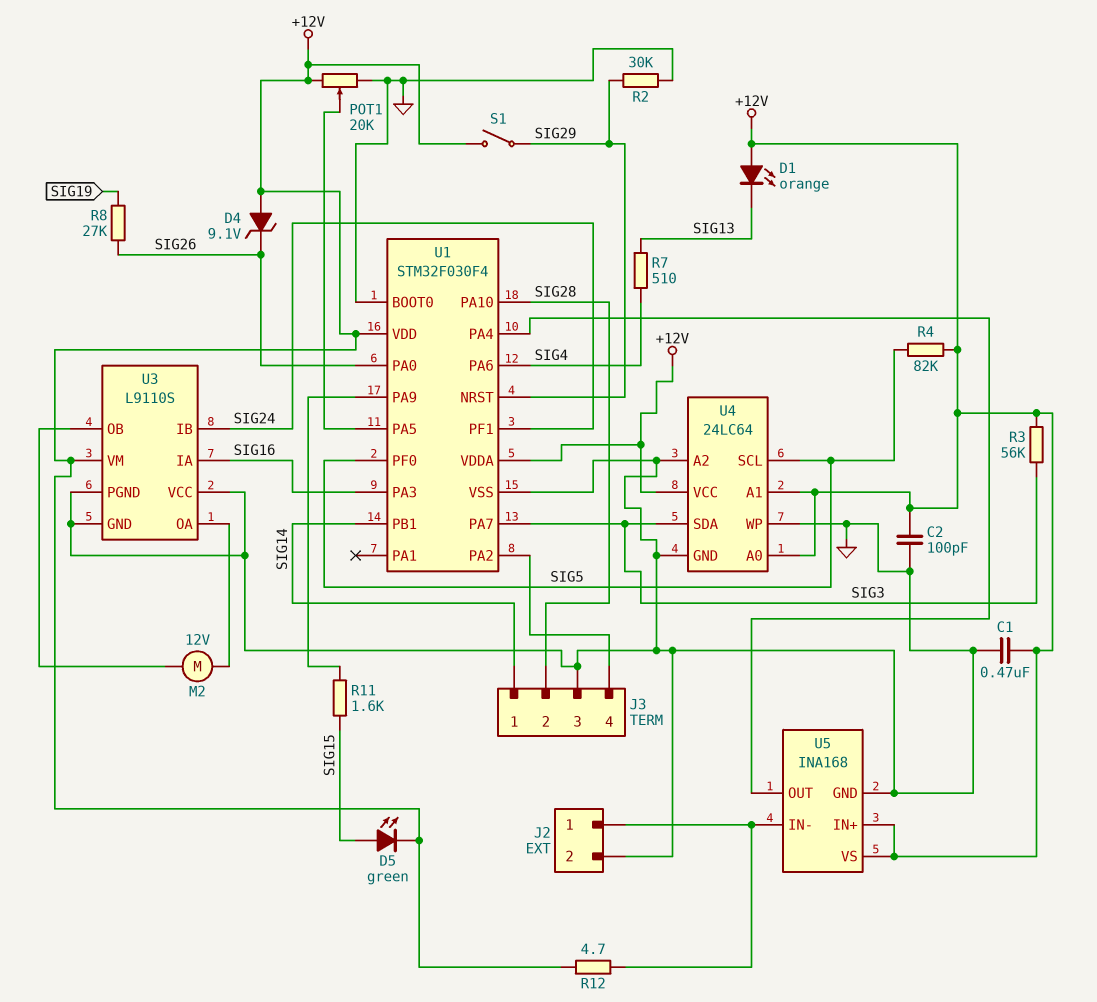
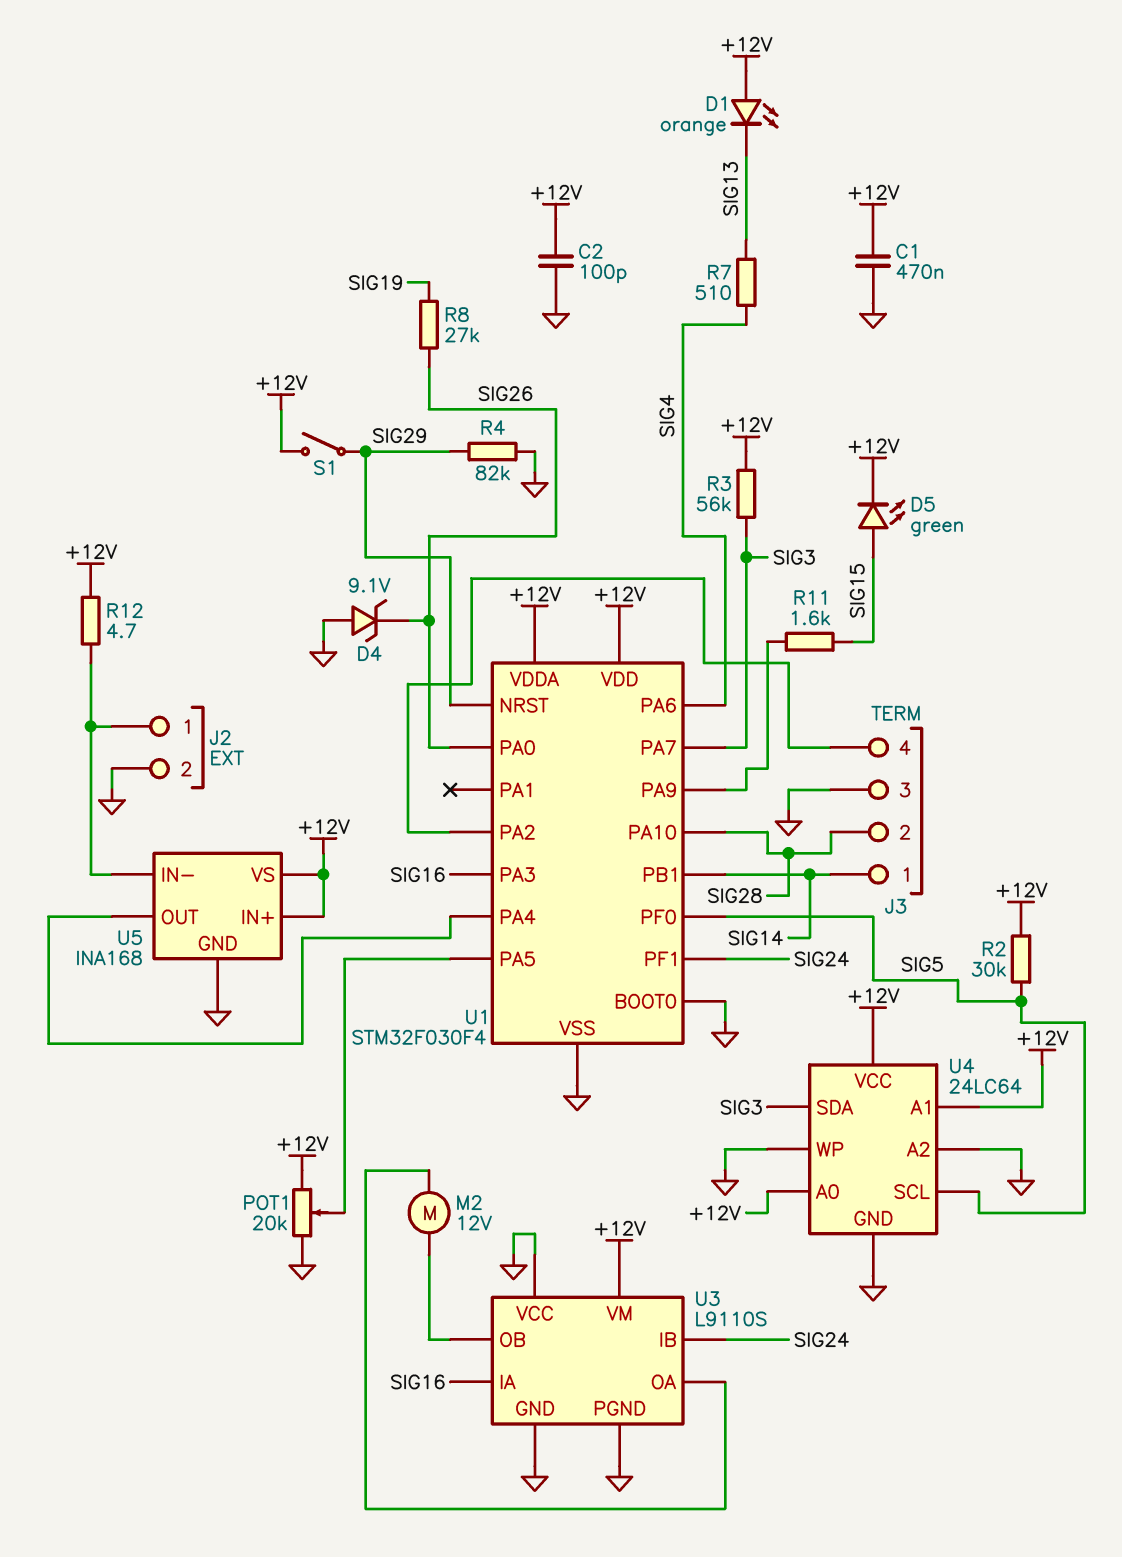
D4: zener 9.1V (A +12V, K SIG26) -> zener 9.1V (A GND, K SIG26)
R2: 30k (GND, SIG29) -> 30k (+12V, SIG5)
R4: 82k (+12V, SIG5) -> 82k (GND, SIG29)

